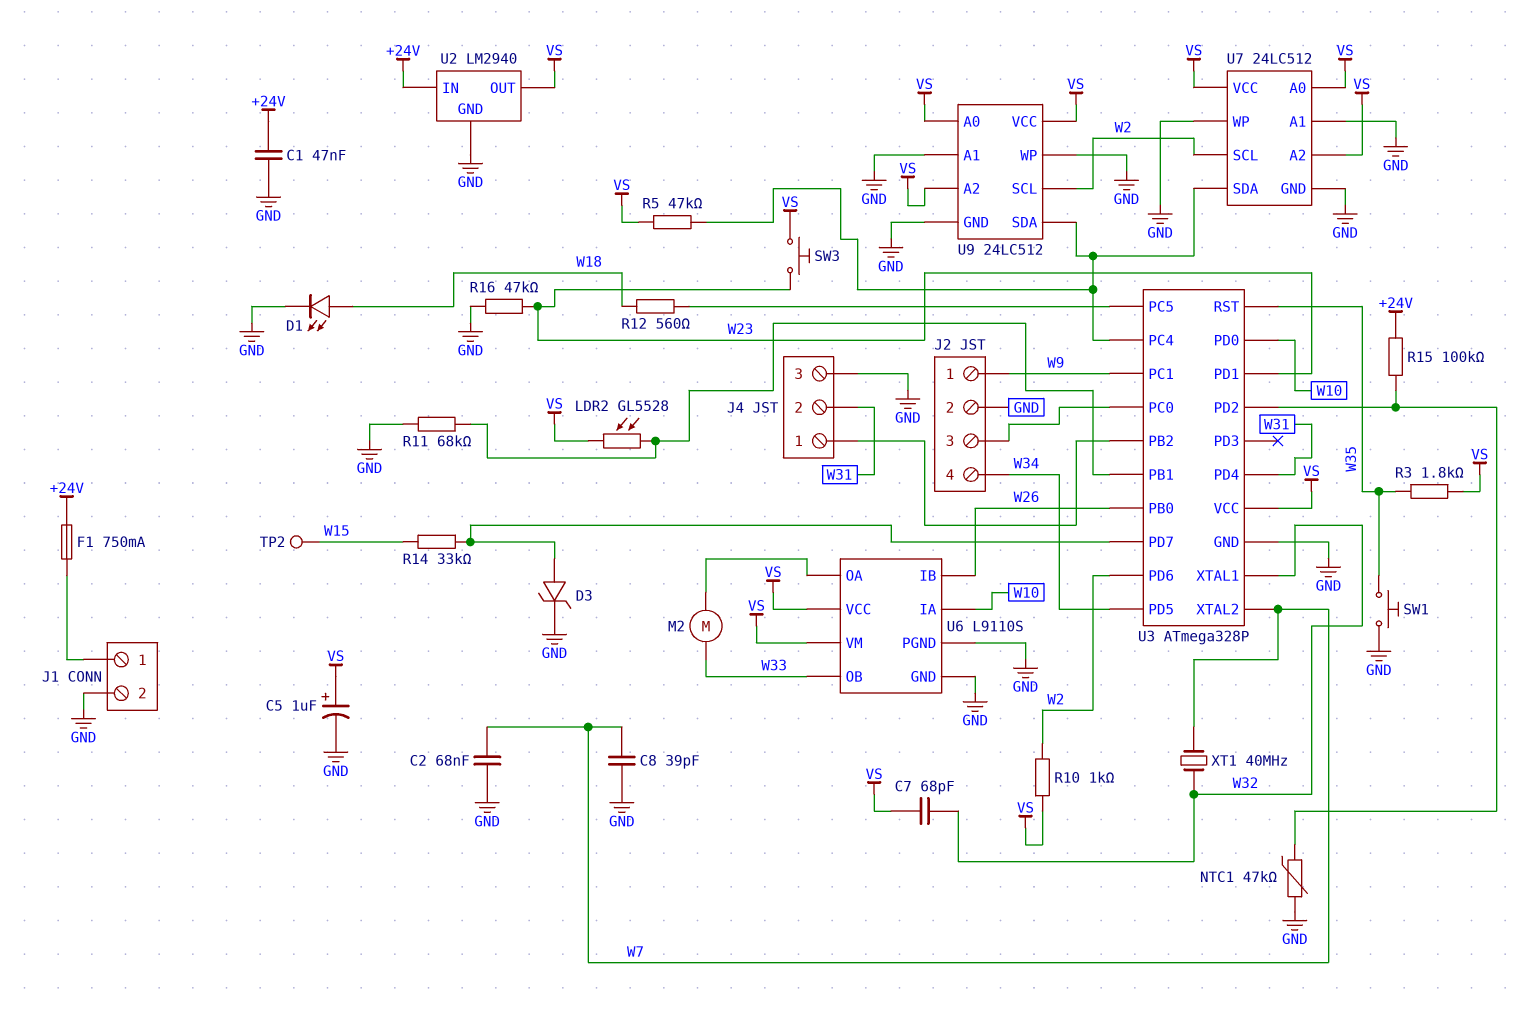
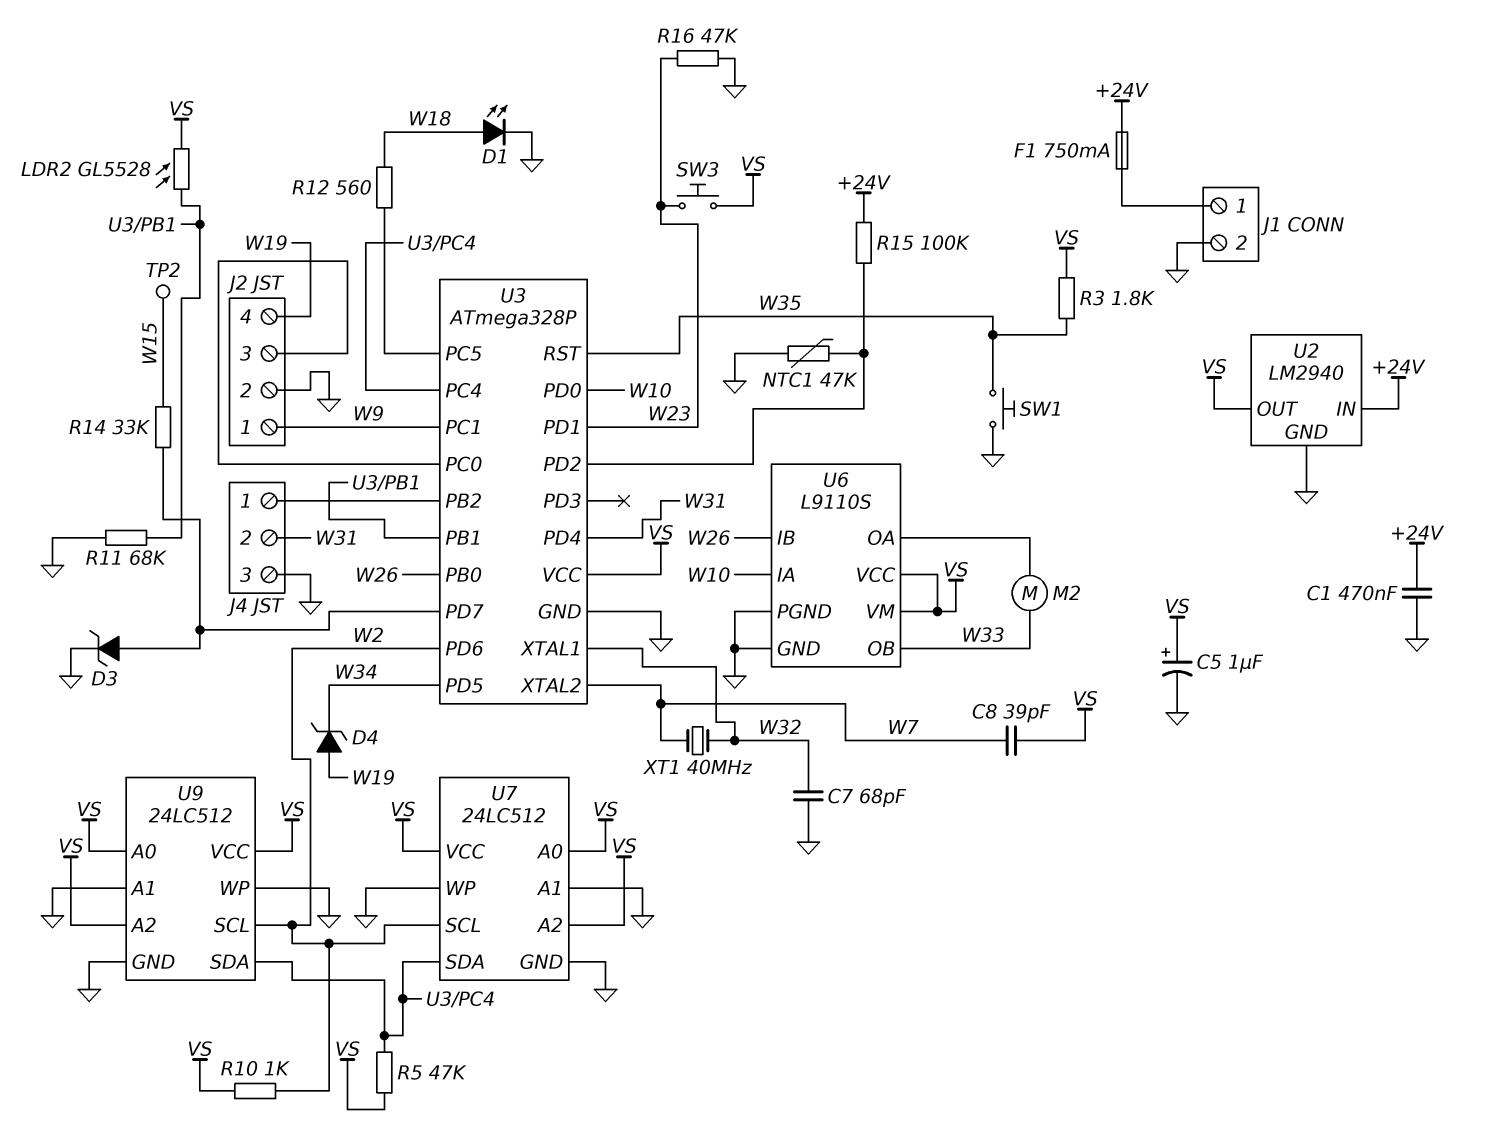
C1: 47nF (+24V, GND) -> 470nF (+24V, GND)
C2: 68nF (GND, W7) -> none
C7: 68pF (VS, W32) -> 68pF (GND, W32)
C8: 39pF (GND, W7) -> 39pF (VS, W7)
D4: none -> zener (A W19, K W34)
J2 pin 4: W34 -> W19

